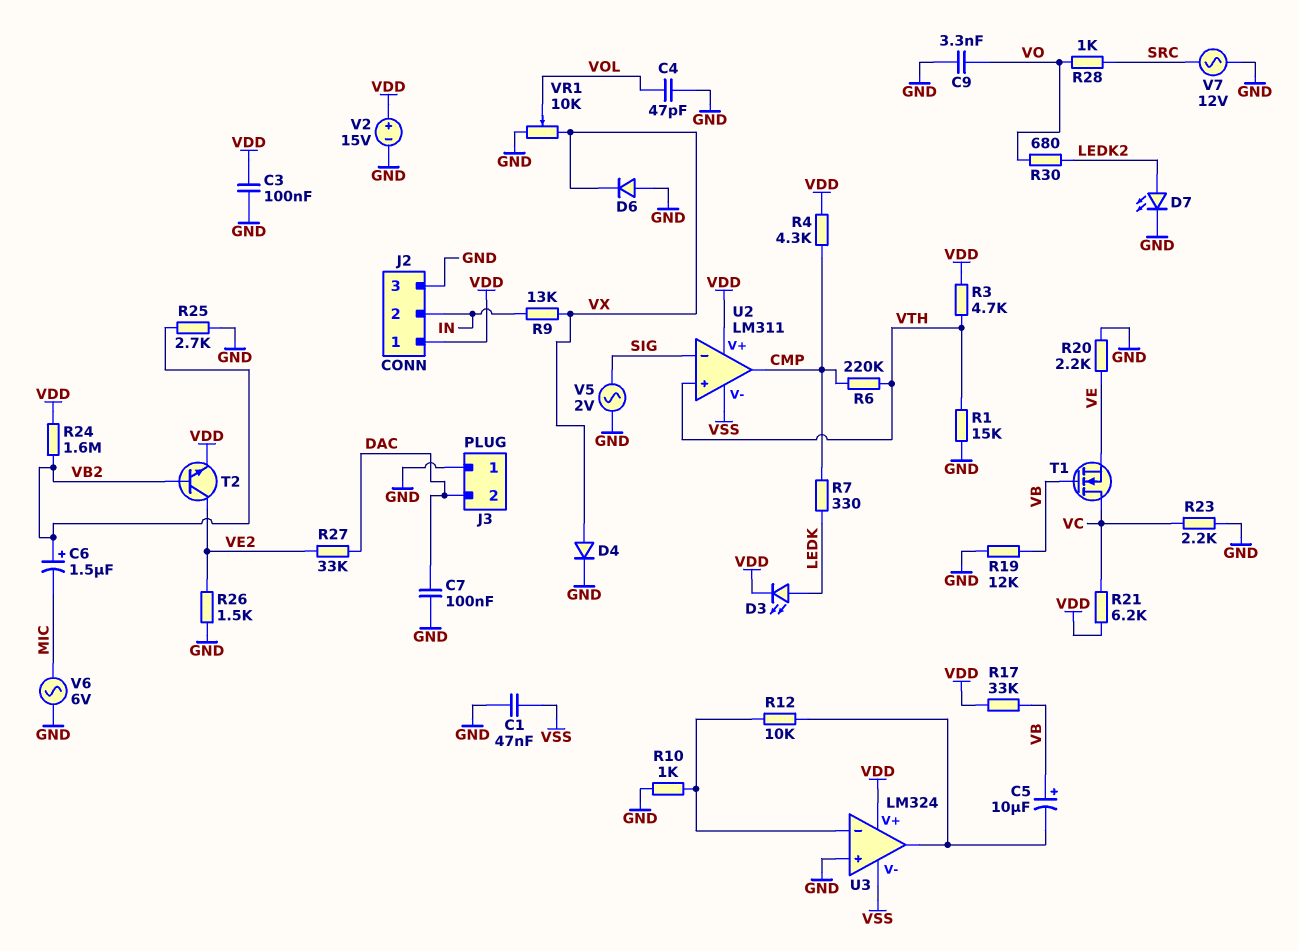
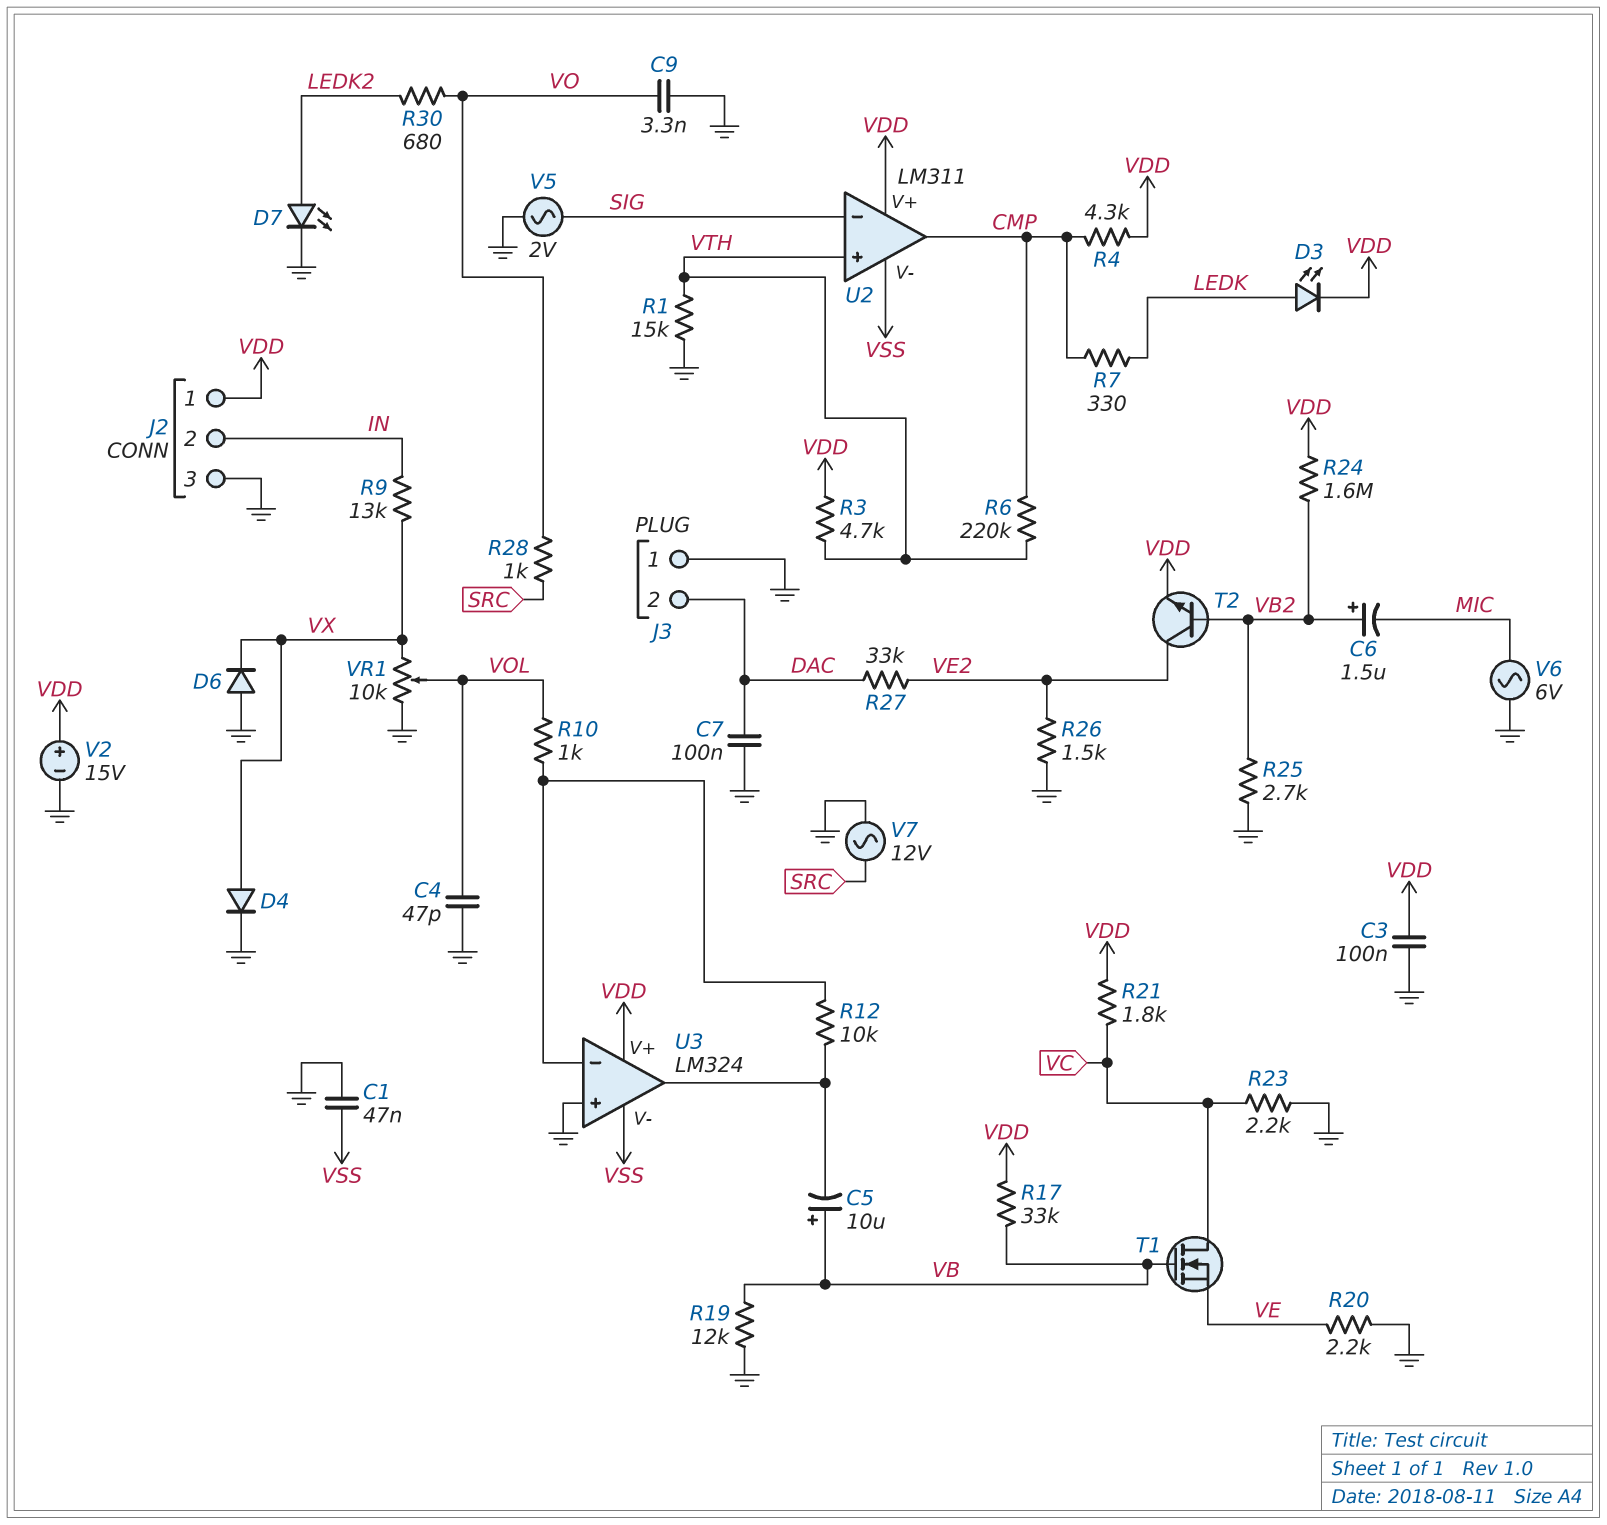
R10: 1k (GND, U3/in-) -> 1k (U3/in-, VOL)
R21: 6.2k (VC, VDD) -> 1.8k (VC, VDD)

